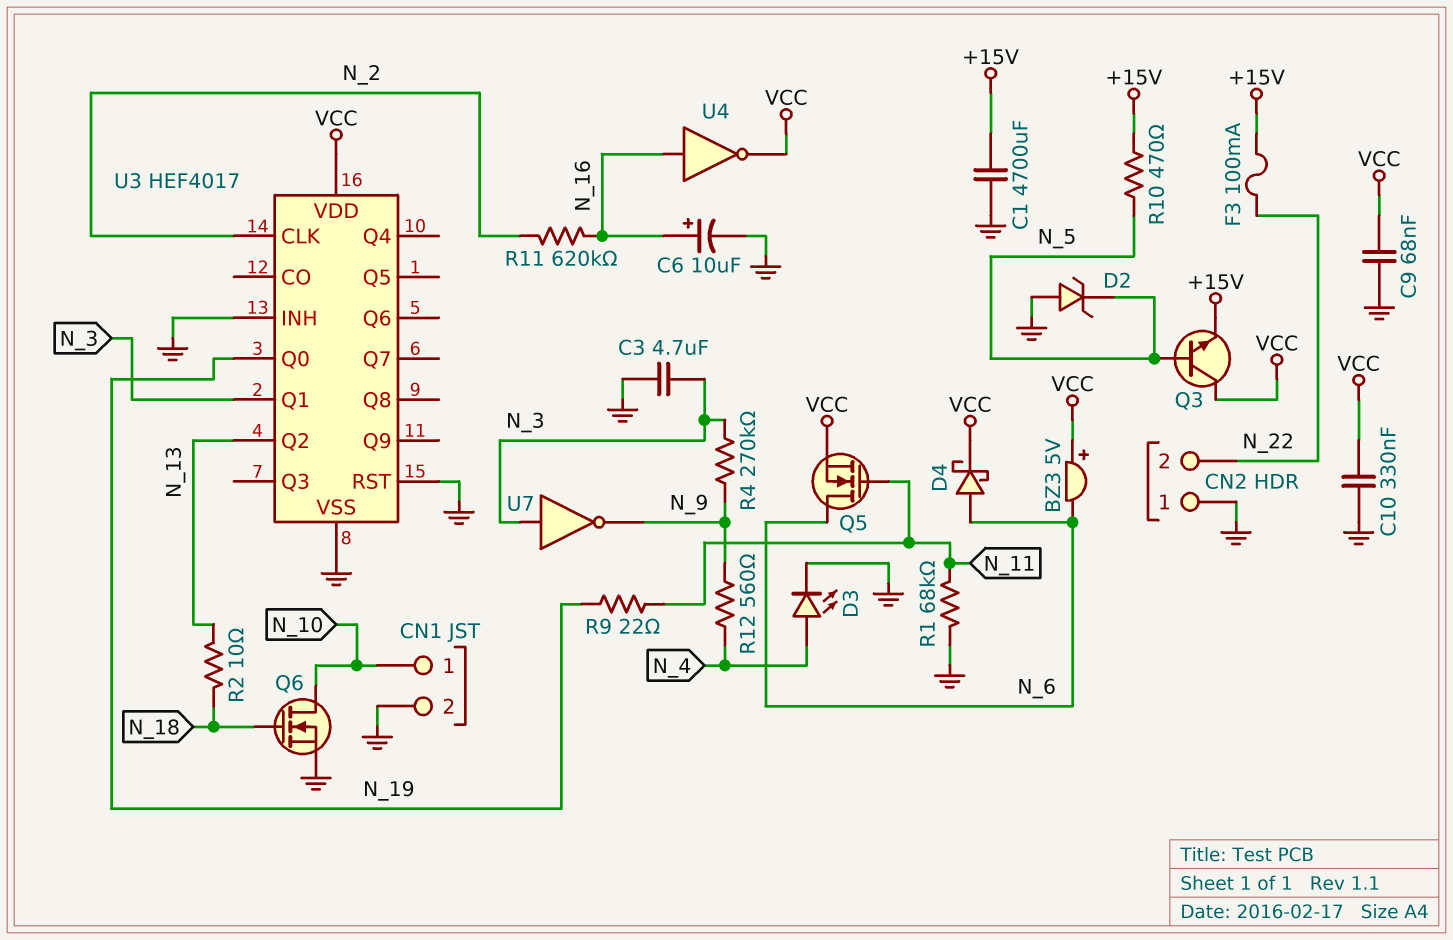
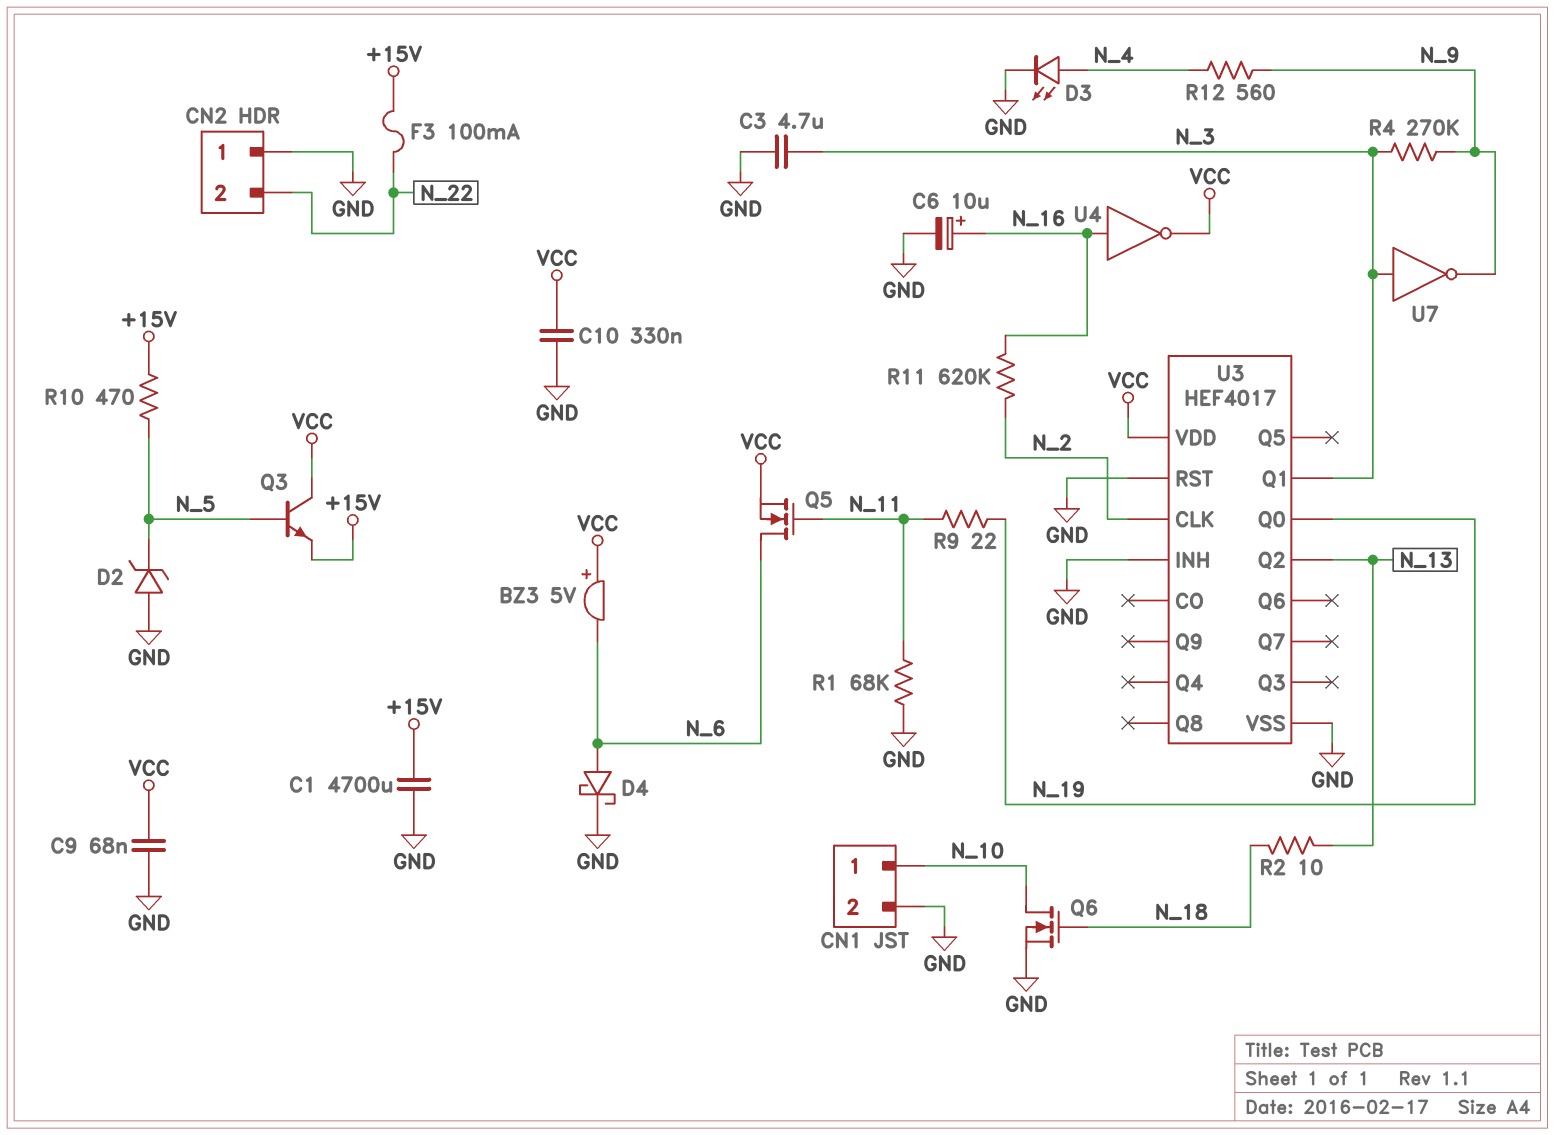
D4: schottky (A N_6, K VCC) -> schottky (A N_6, K GND)

